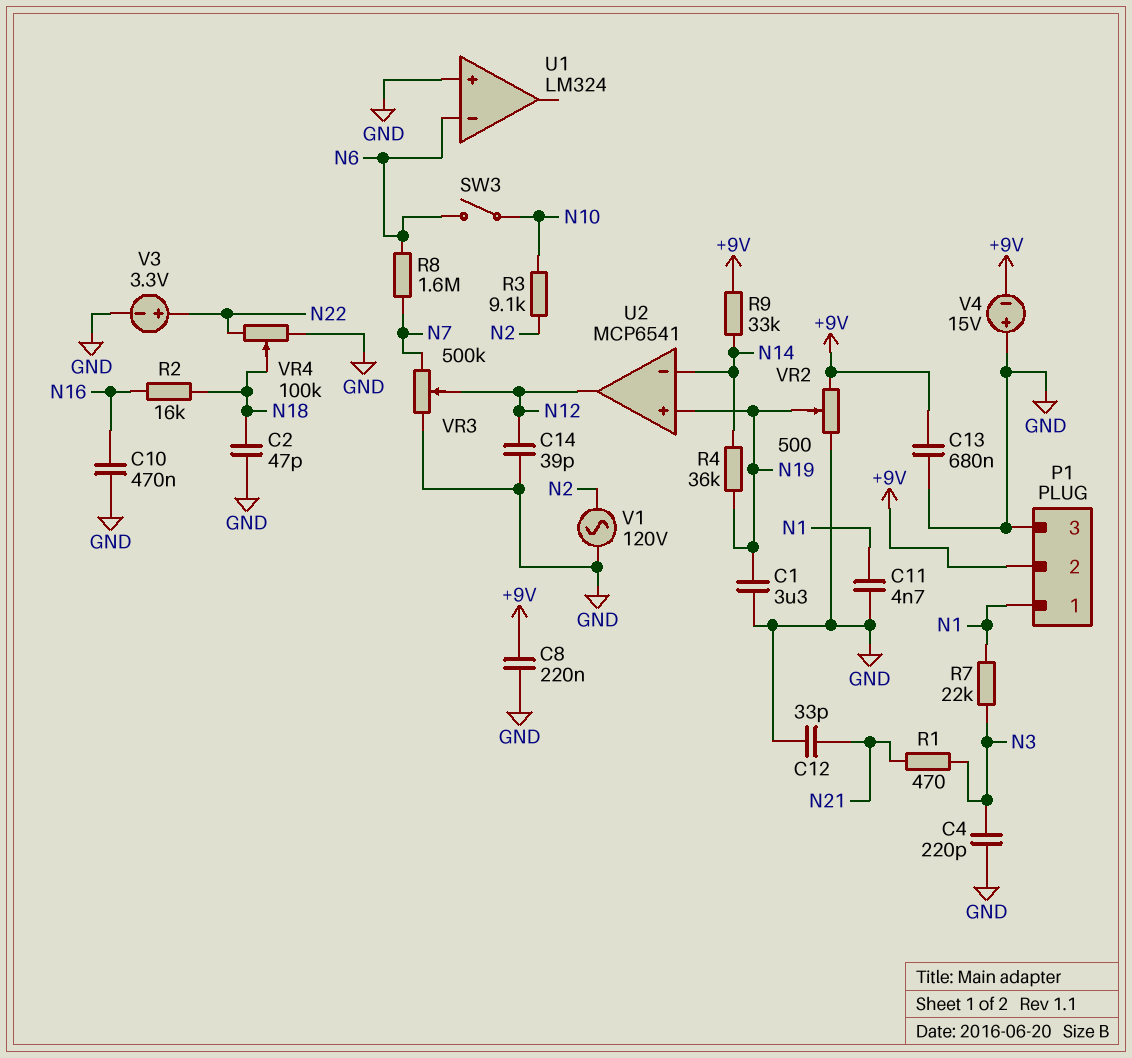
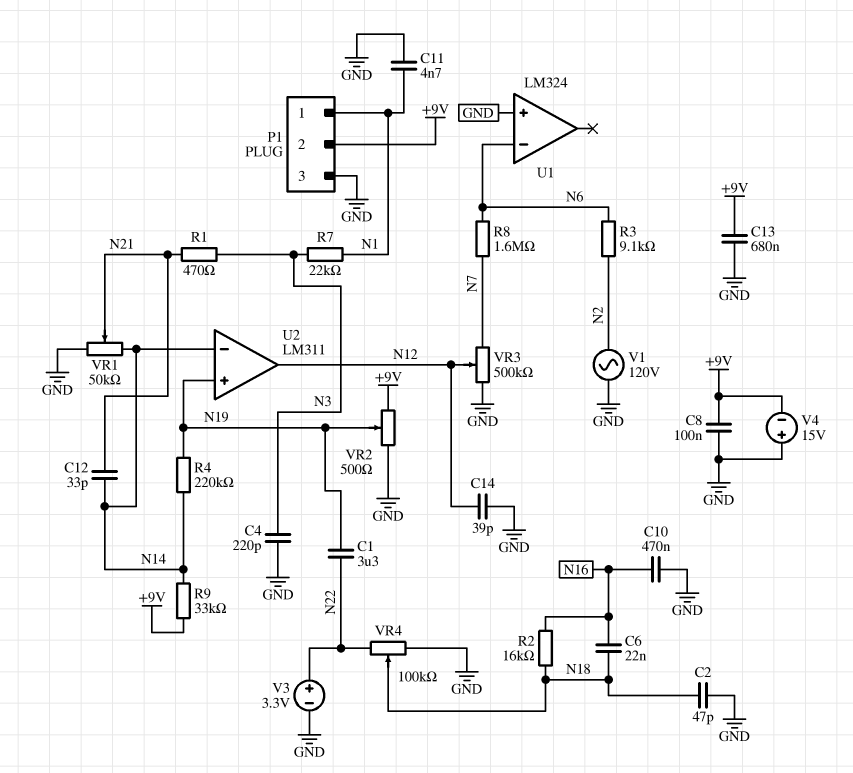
C1: 3.3uF (GND, N19) -> 3.3uF (N19, N22)
C6: none -> 22nF (N16, N18)
C8: 220nF (+9V, GND) -> 100nF (+9V, GND)
C12: 33pF (GND, N21) -> 33pF (N14, N21)
R3: 9.1k (N2, N10) -> 9.1k (N2, N6)
R4: 36k (N14, N19) -> 220k (N14, N19)
SW3: switch (N6, N10) -> none
U2: MCP6541 -> LM311
VR1: none -> 50k (GND, N14, wiper N21)

